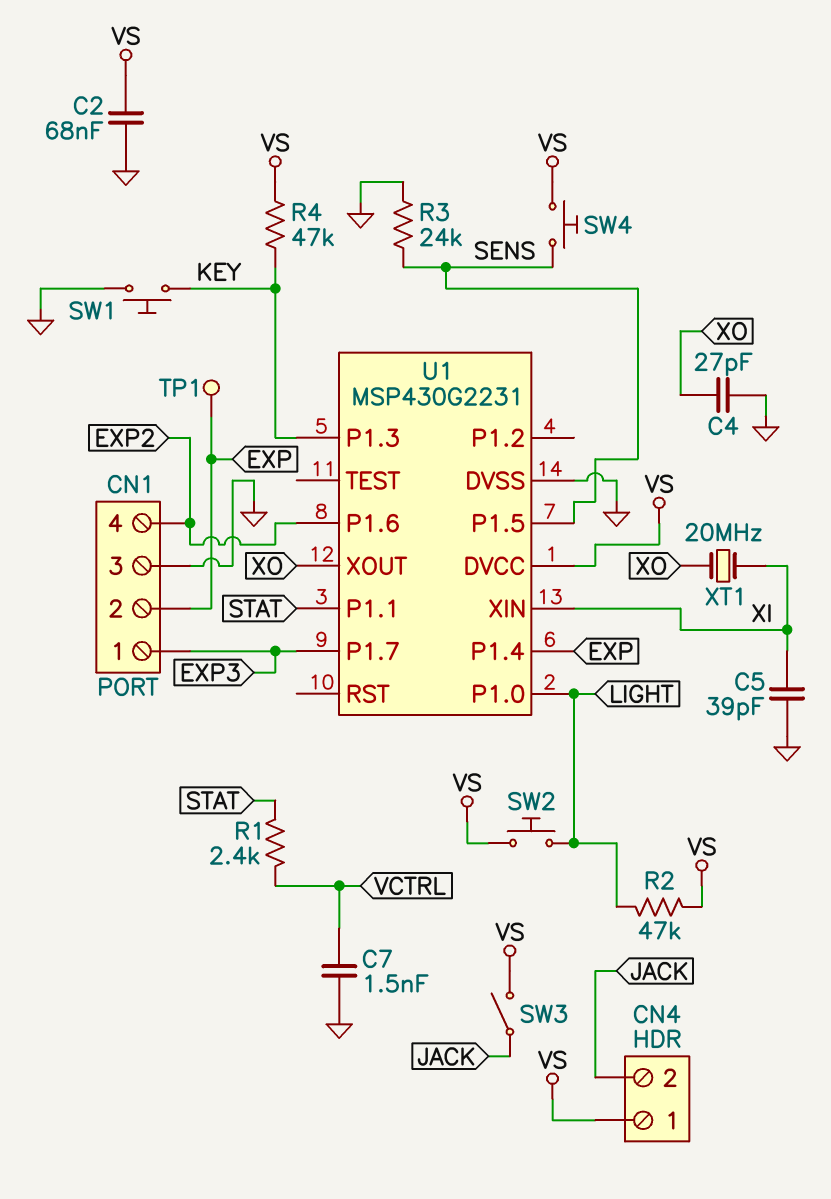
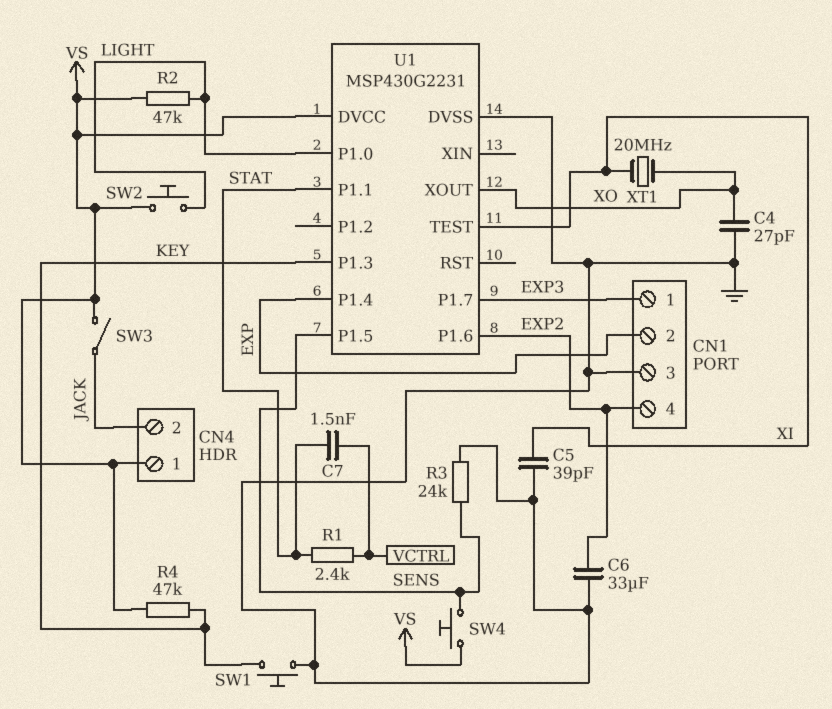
C2: 68nF (GND, VS) -> none
C6: none -> 33uF (EXP2, GND)
C7: 1.5nF (GND, VCTRL) -> 1.5nF (STAT, VCTRL)
TP1: test point (EXP) -> none
U1 pin TEST: none -> XI
U1 pin XIN: XI -> none

